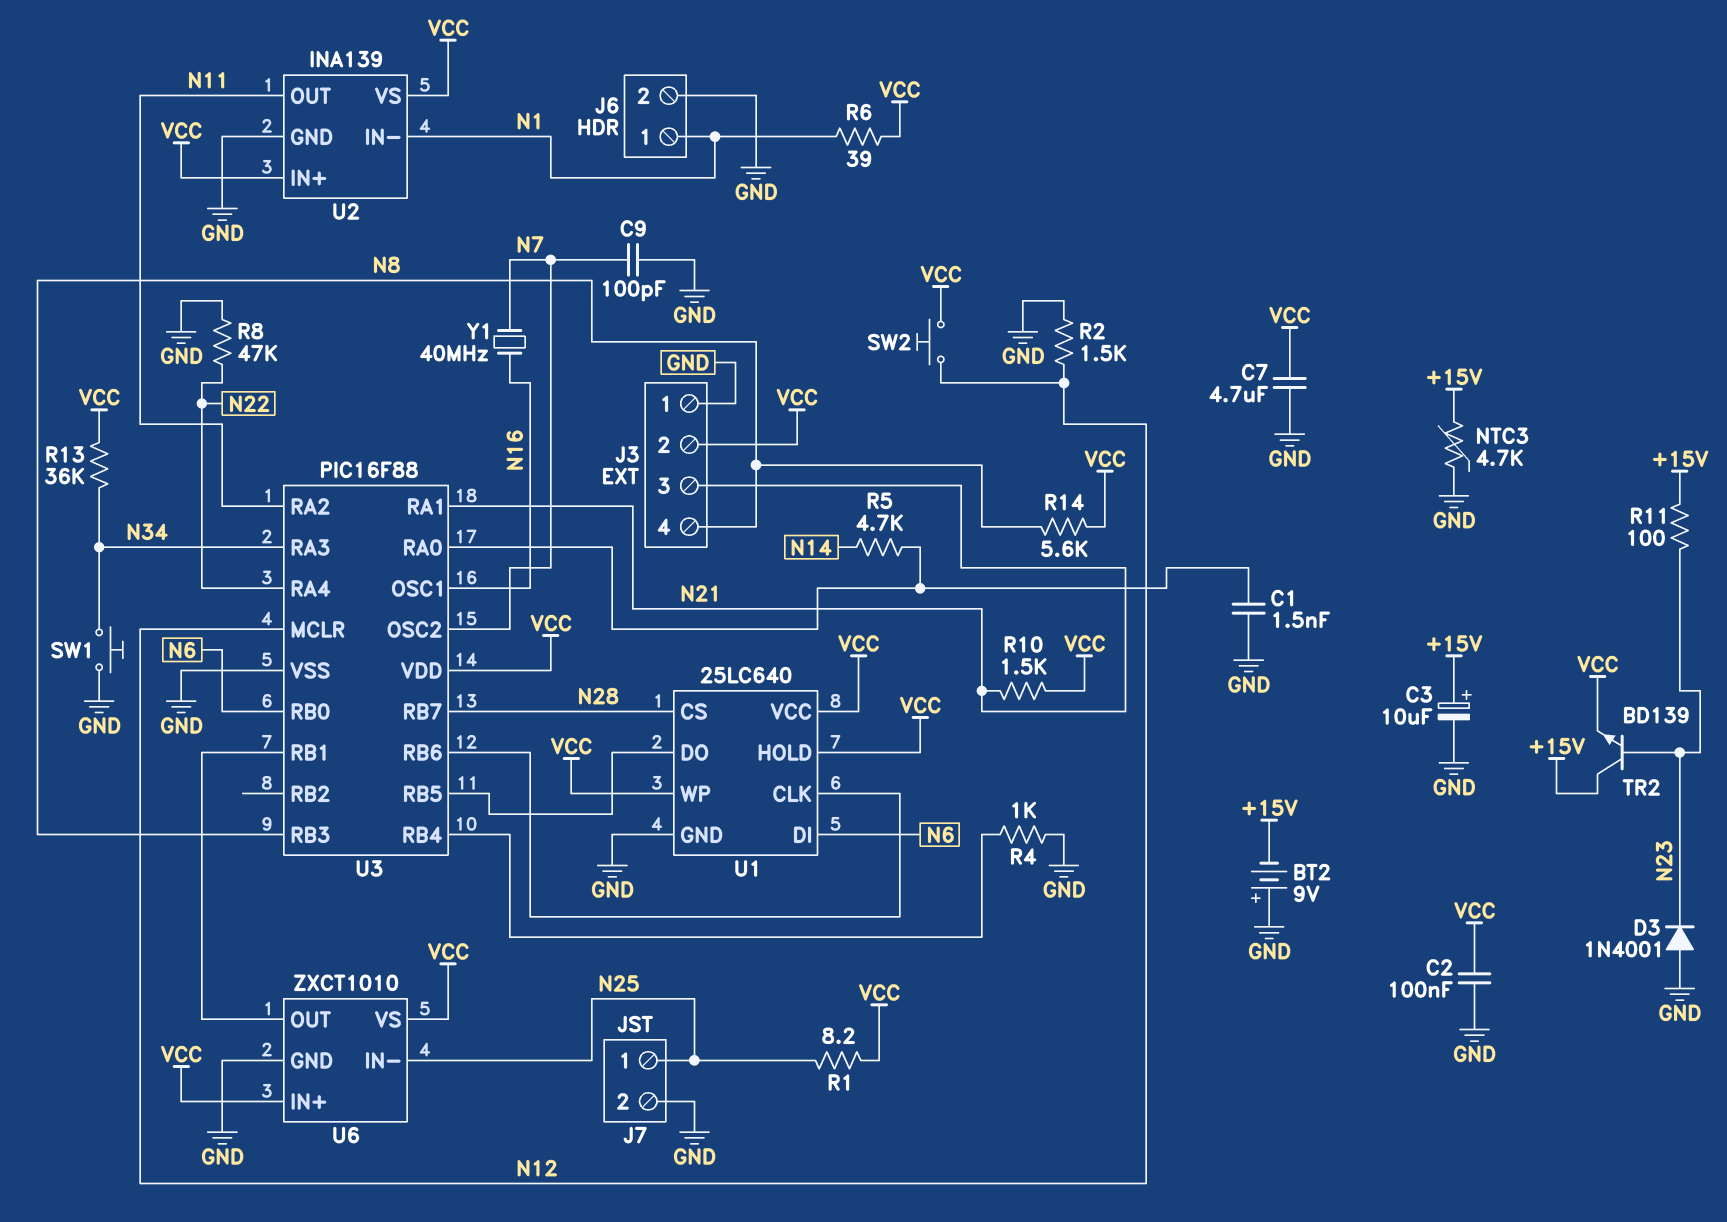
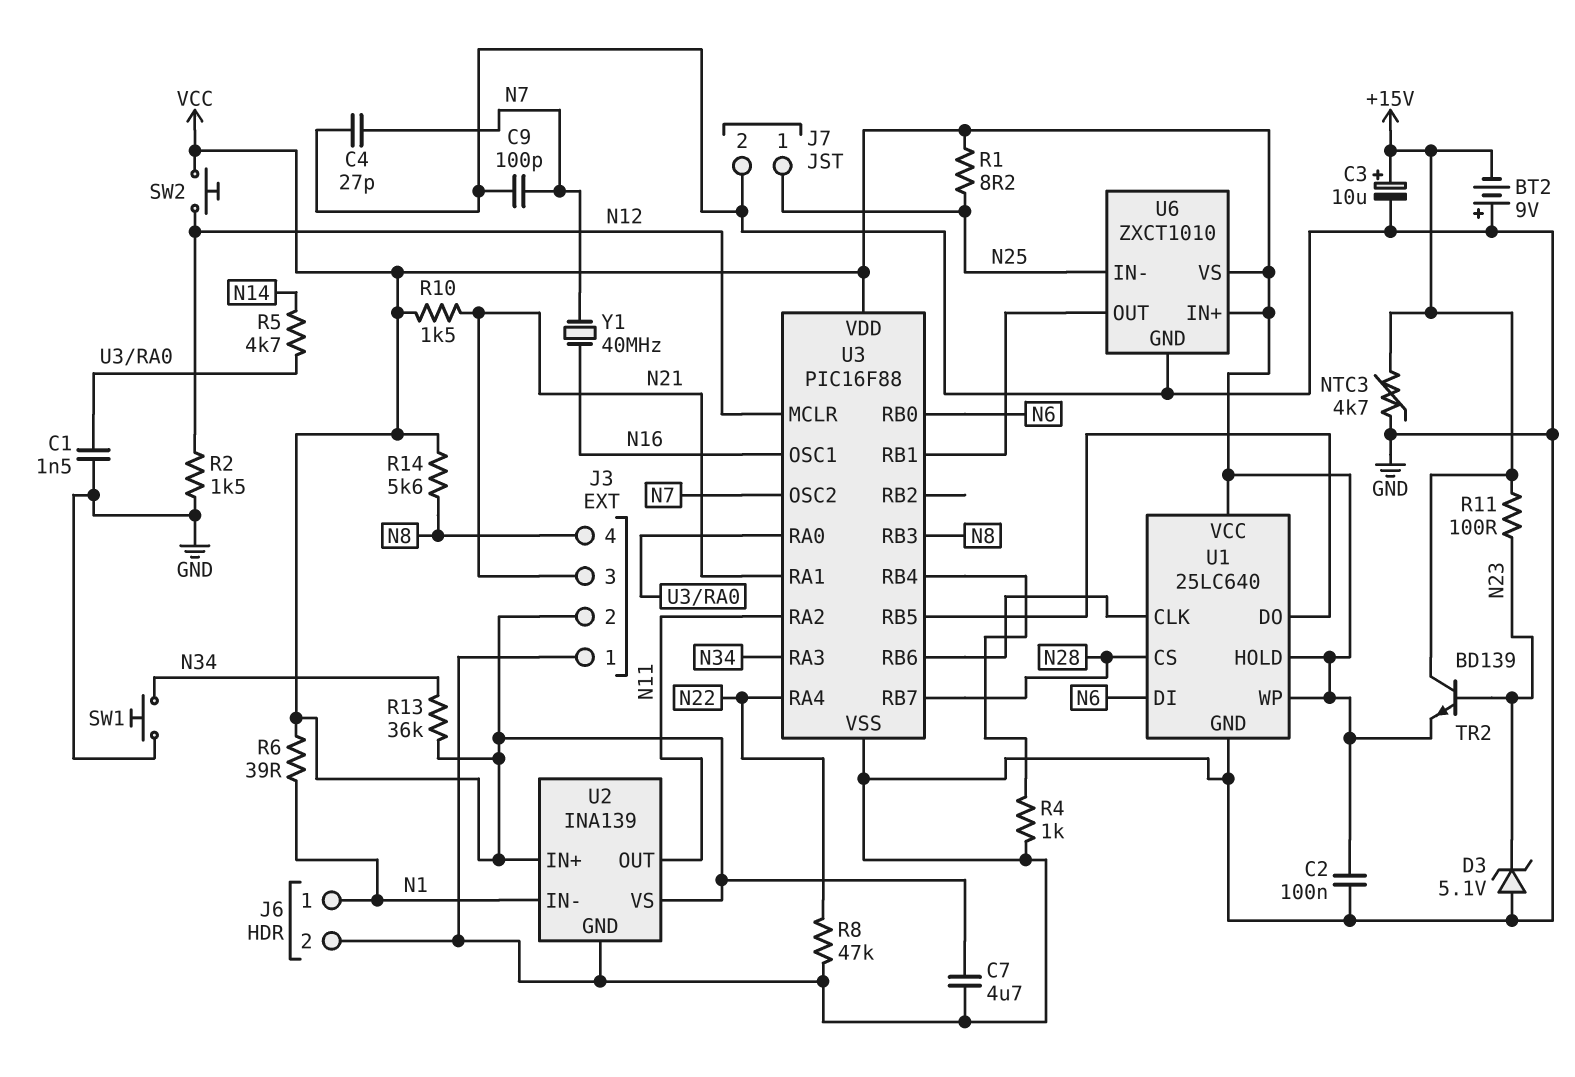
C4: none -> 27pF (GND, N7)
D3: diode 1N4001 (A GND, K N23) -> zener 5.1V (A GND, K N23)

